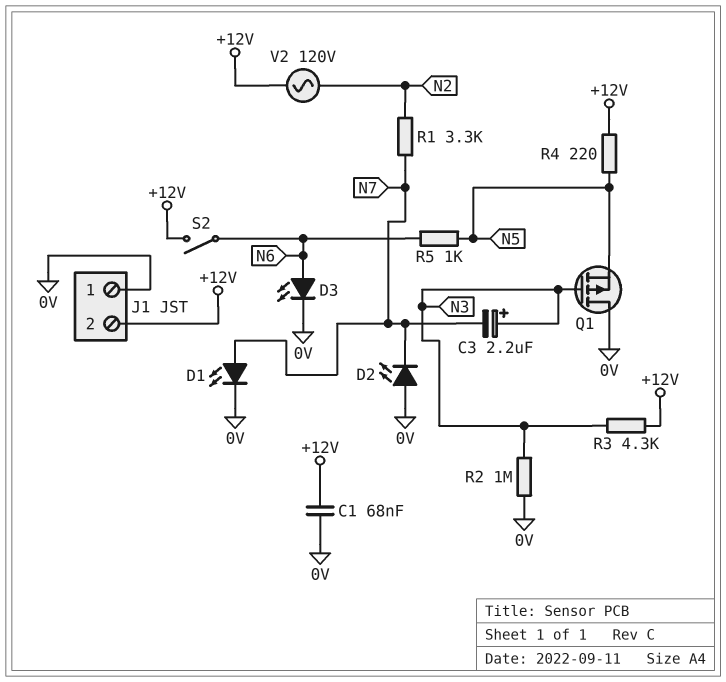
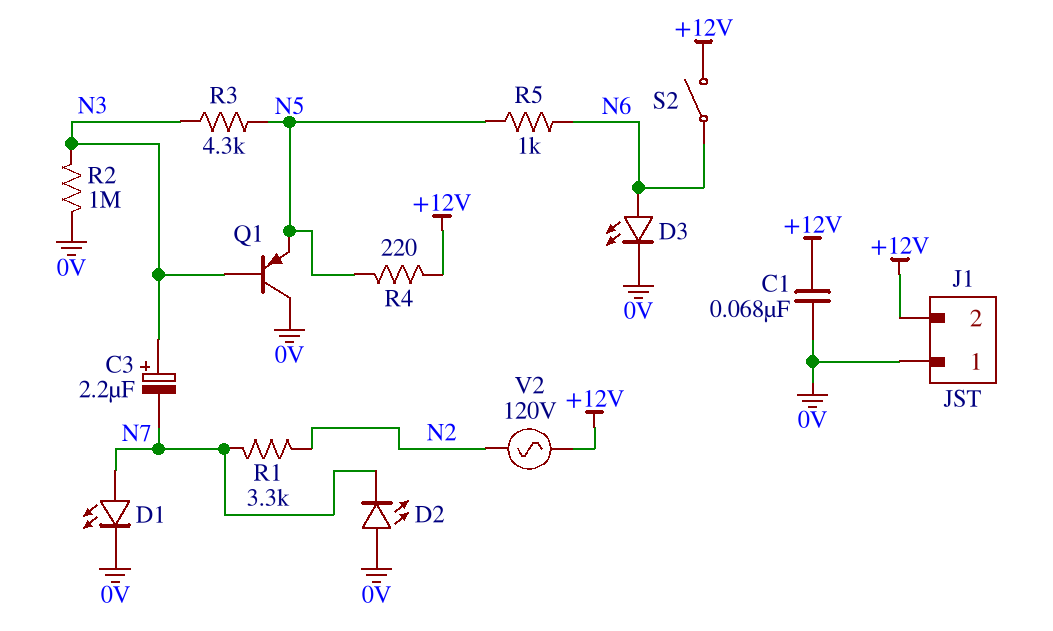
Q1: PMOS (G N3, D 0V, S N5) -> PNP (B N3, C 0V, E N5)
R3: 4.3k (+12V, N3) -> 4.3k (N3, N5)

